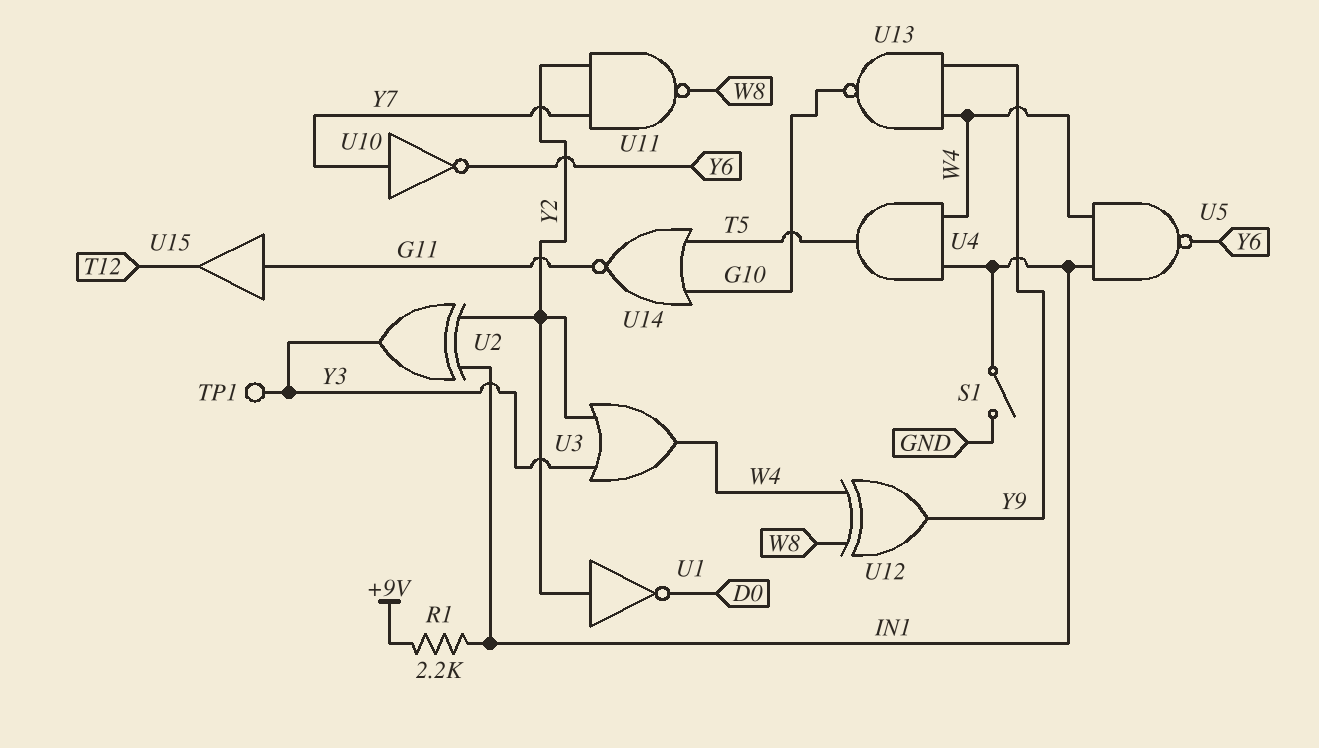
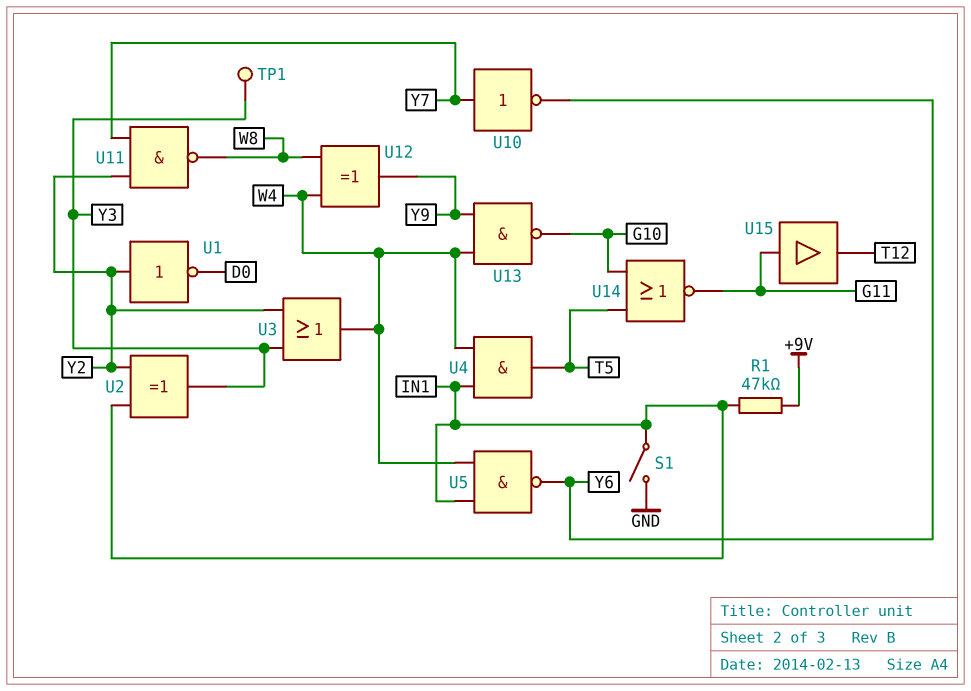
R1: 2.2k (+9V, IN1) -> 47k (+9V, IN1)

